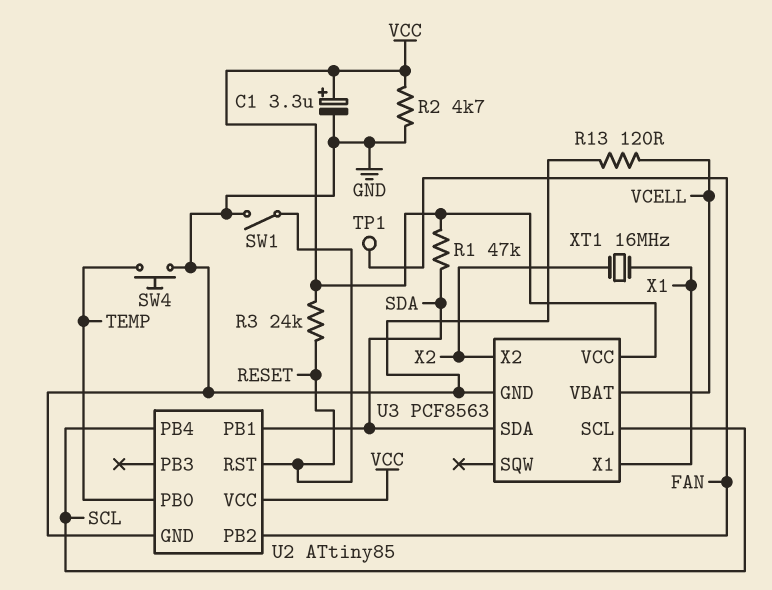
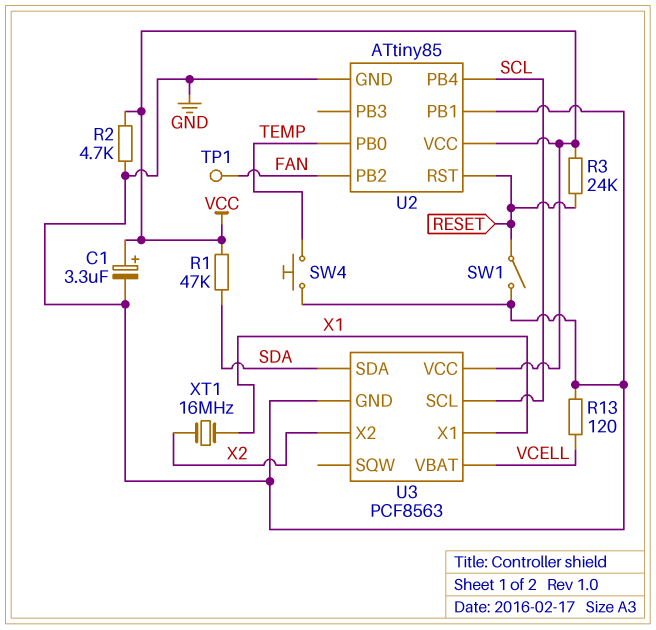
U2 pin PB1: SDA -> GND

